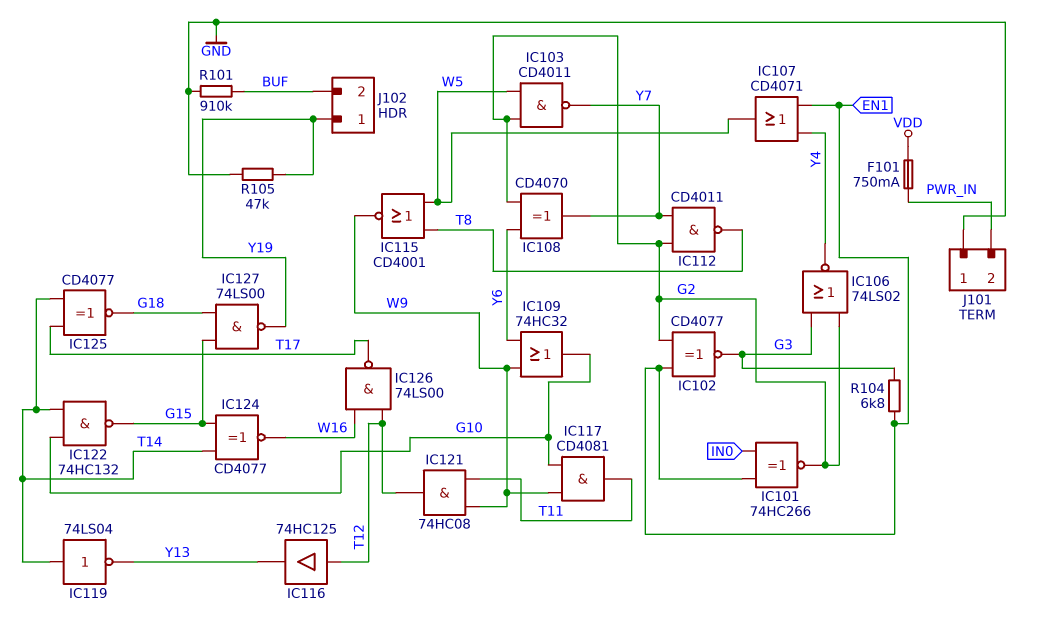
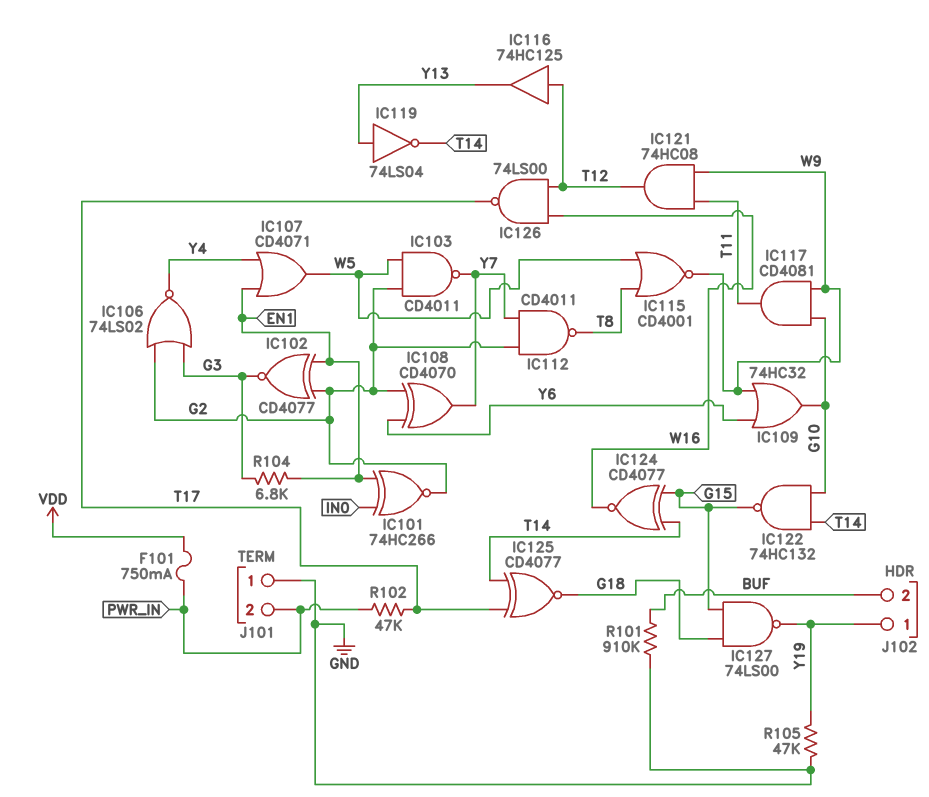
IC119: NOT 74LS04 (in T14, out Y13) -> NOT 74LS04 (in Y13, out T14)
R102: none -> 47k (PWR_IN, T17)

